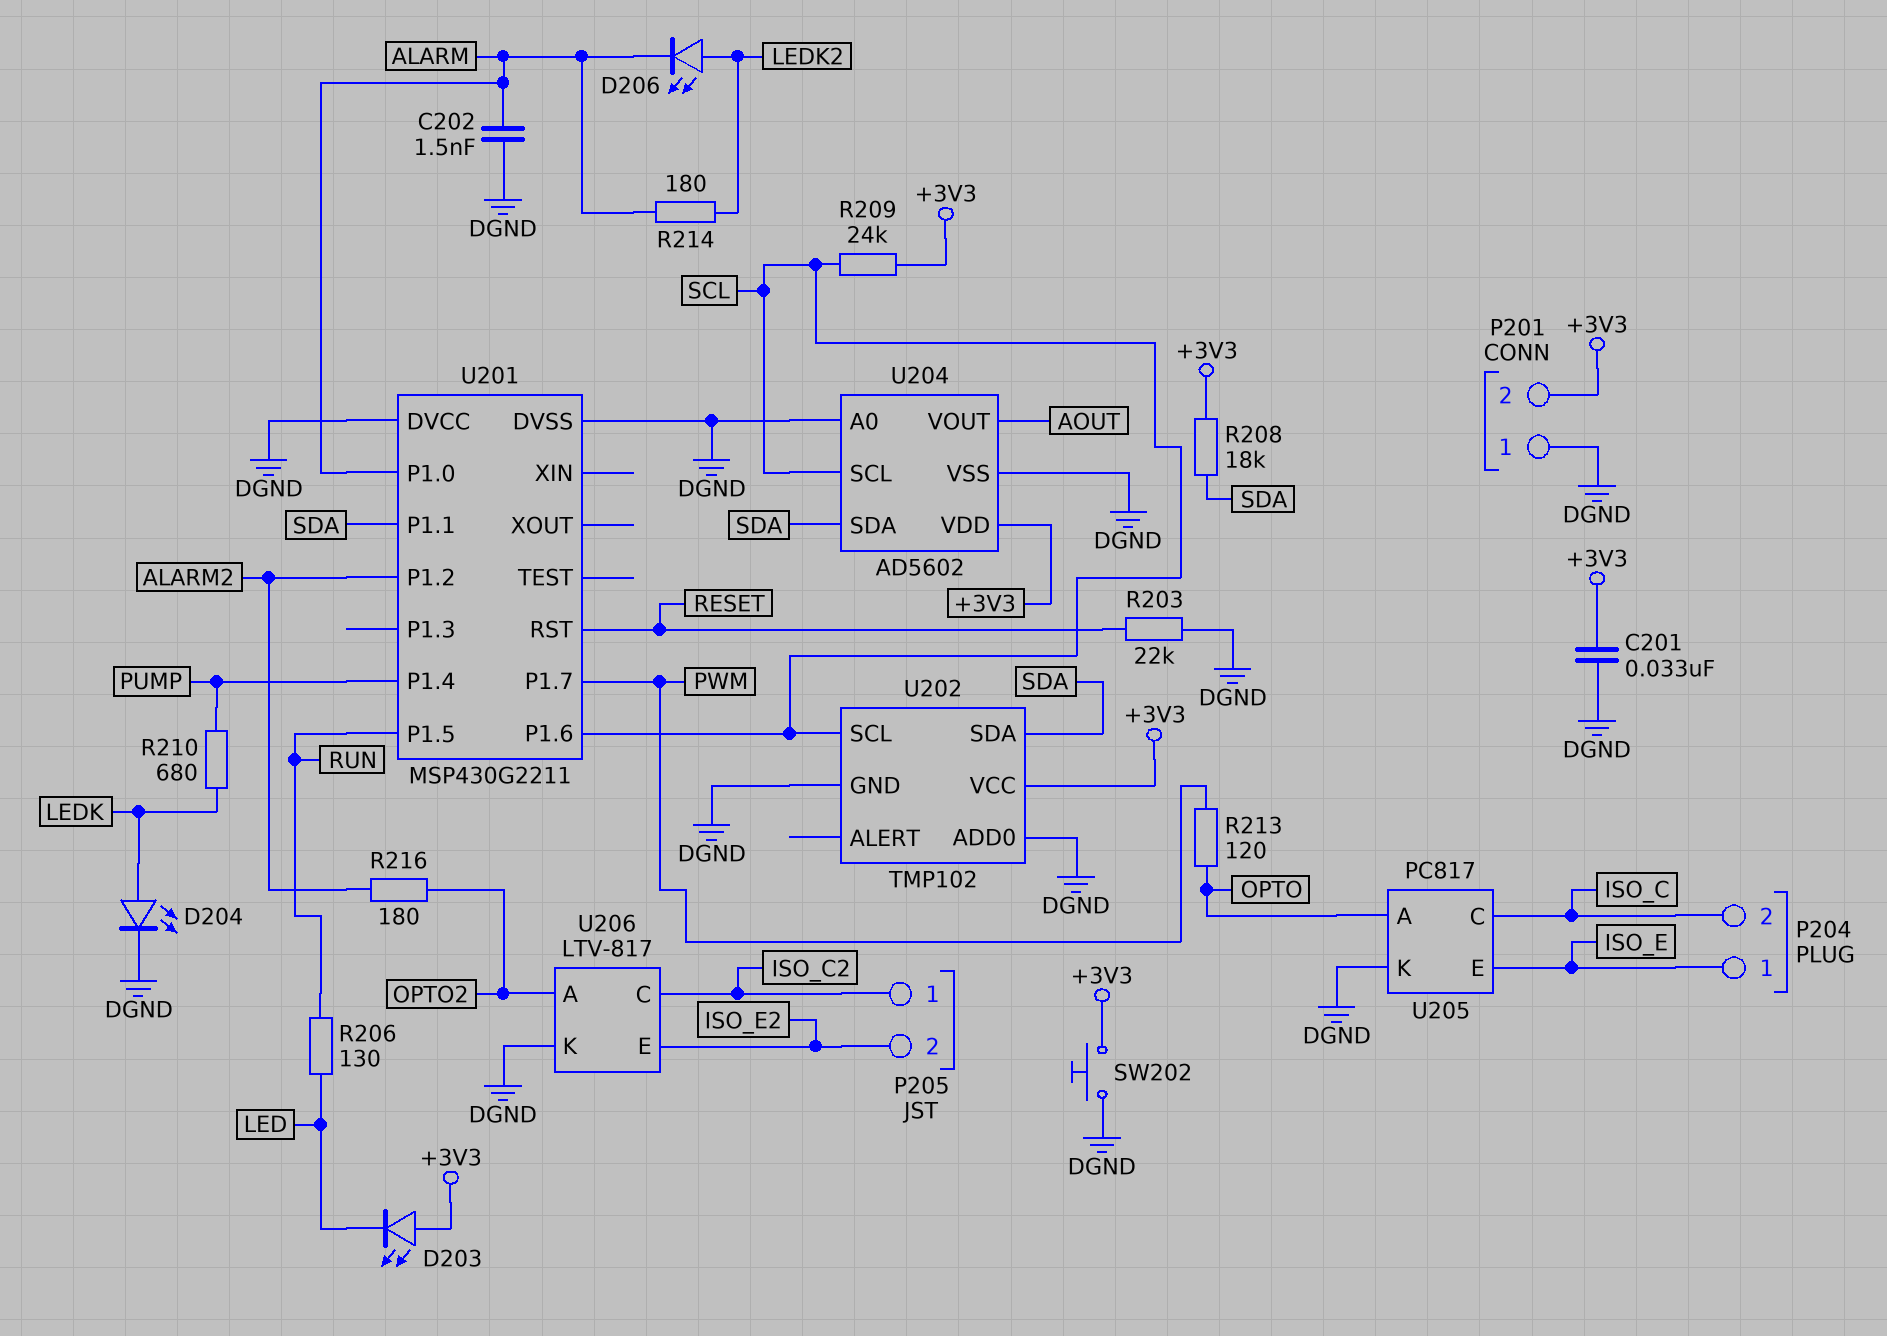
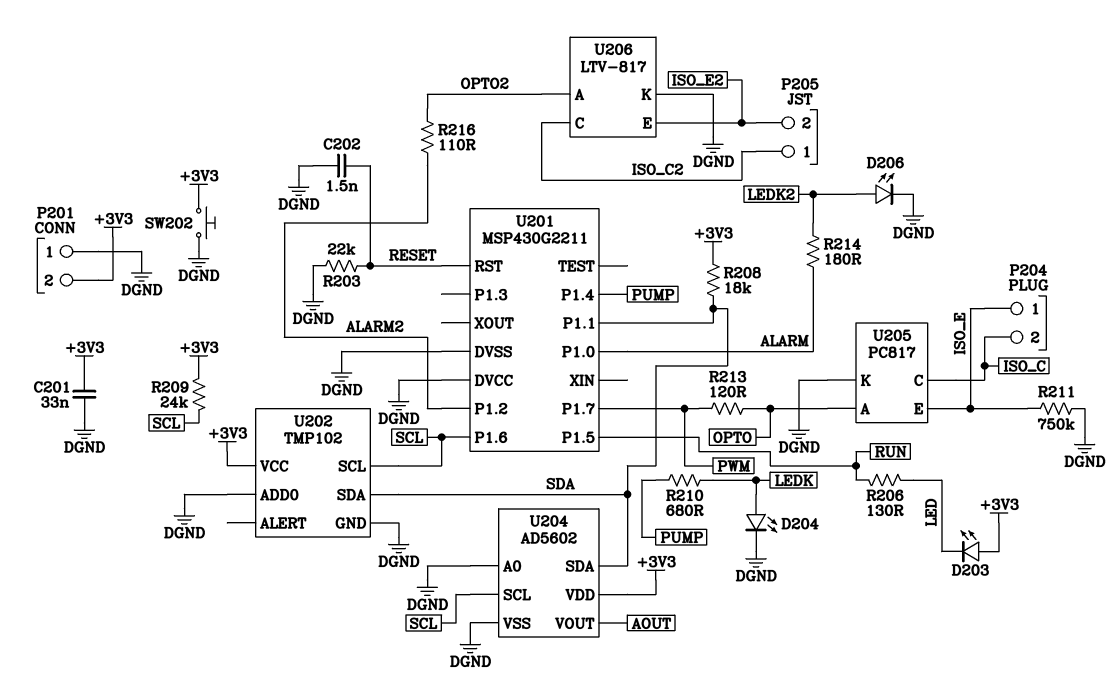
C202: 1.5nF (ALARM, DGND) -> 1.5nF (DGND, RESET)
D206: LED (A LEDK2, K ALARM) -> LED (A LEDK2, K DGND)
R211: none -> 750k (DGND, ISO_E)
R216: 180 (ALARM2, OPTO2) -> 110 (ALARM2, OPTO2)

